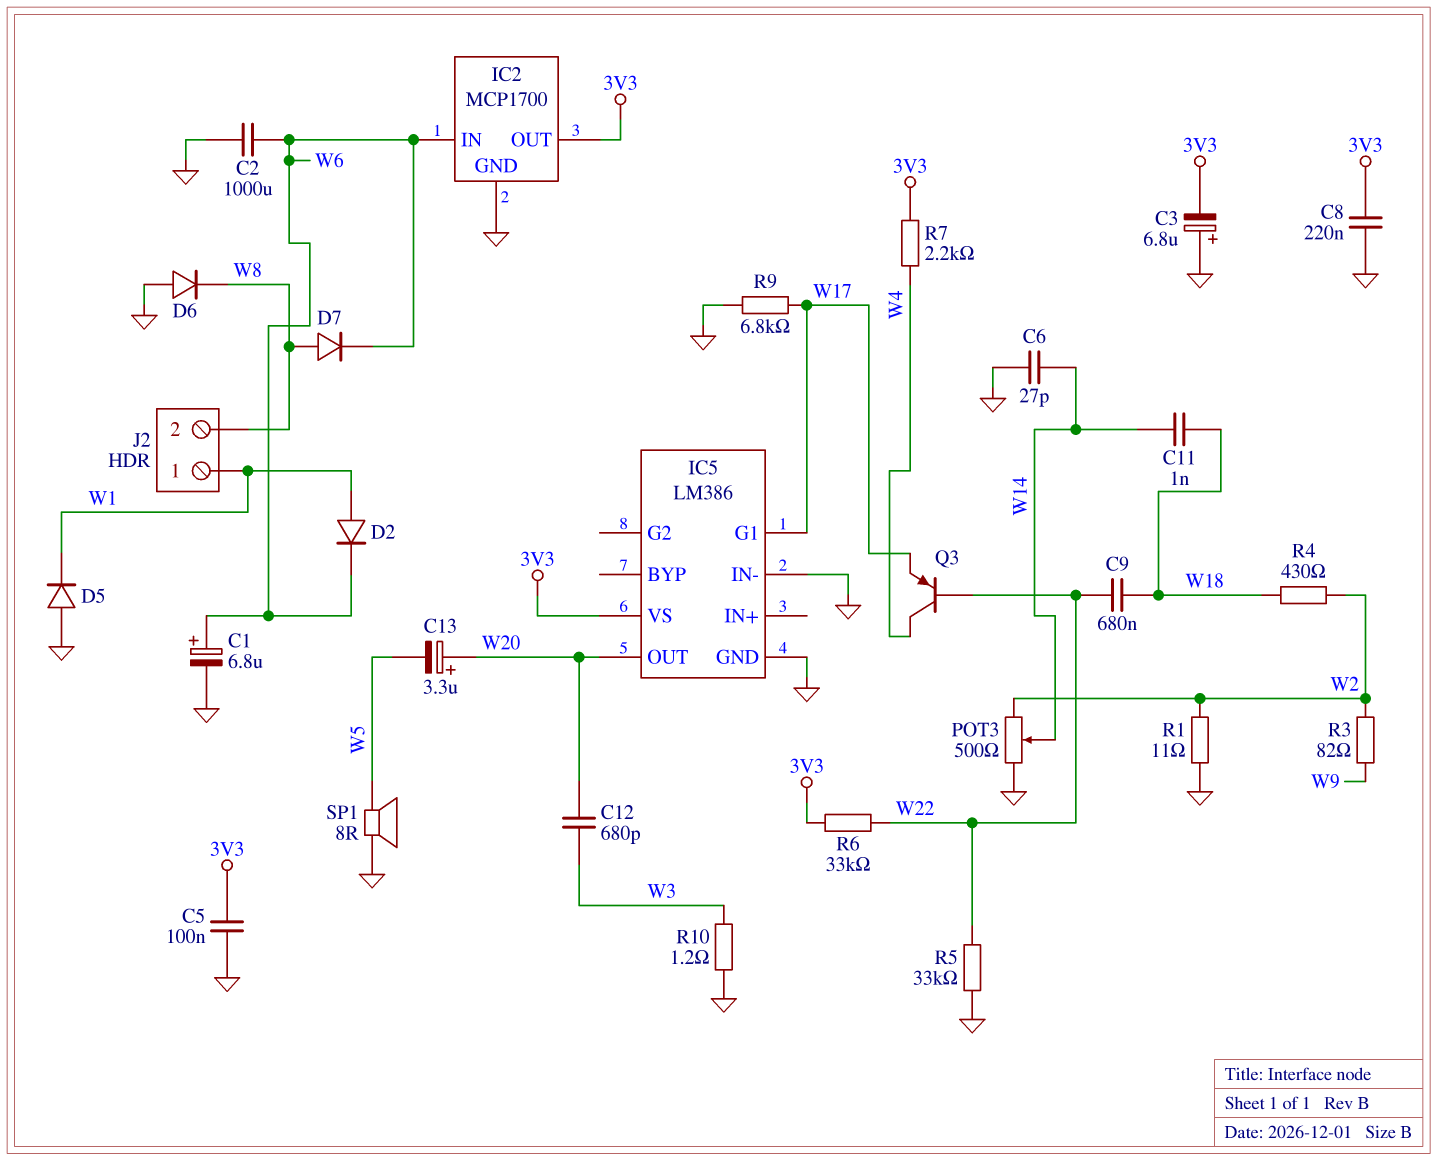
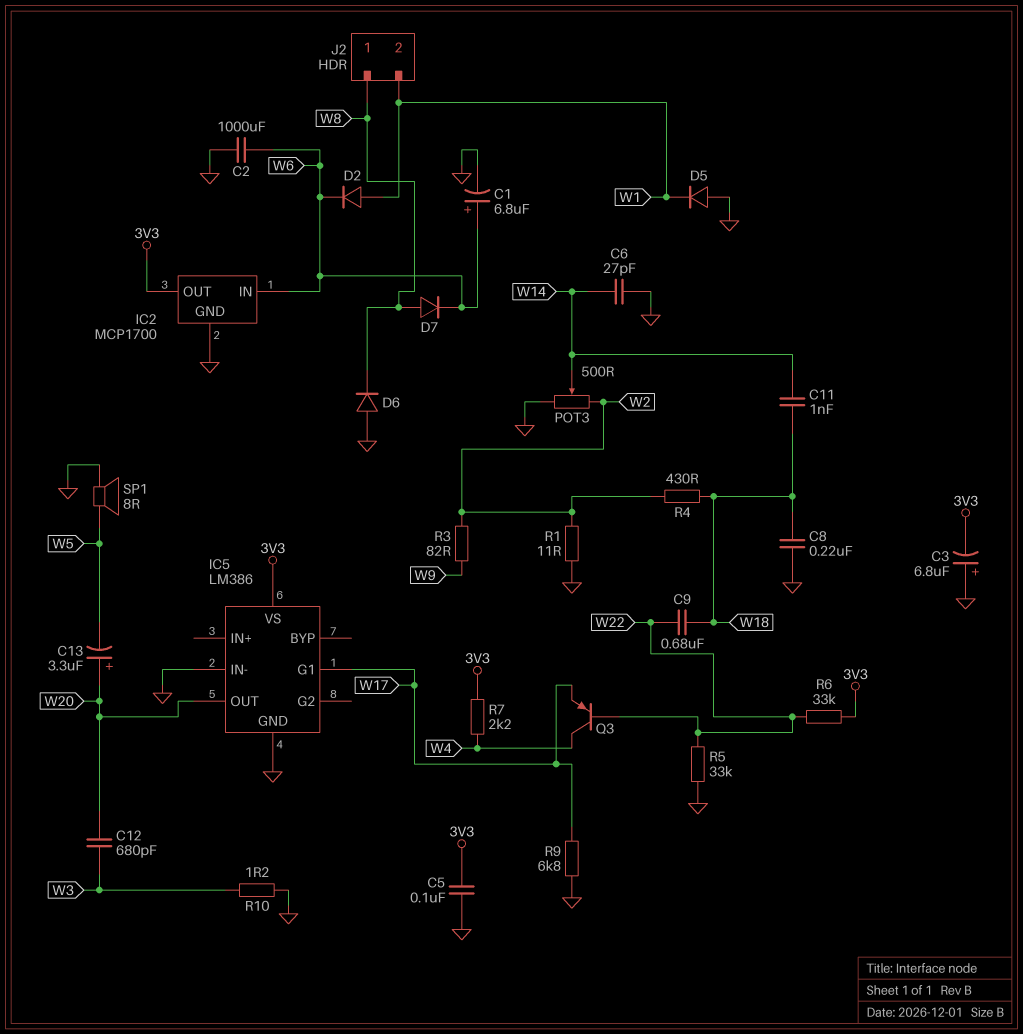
C8: 220nF (3V3, GND) -> 220nF (GND, W18)
J2 pin 1: W1 -> W8
J2 pin 2: W8 -> W1

